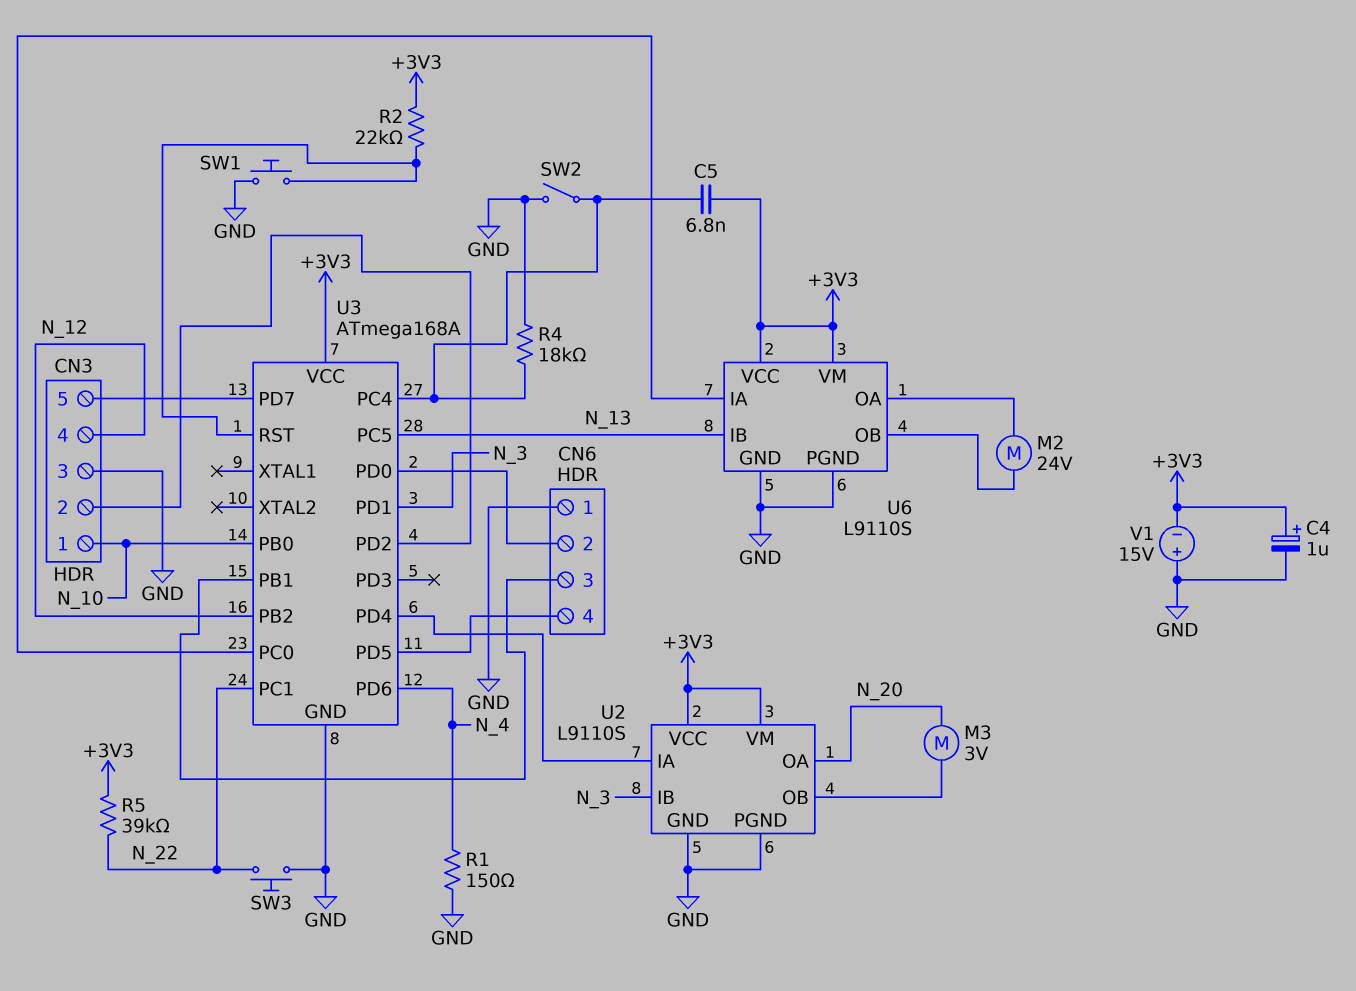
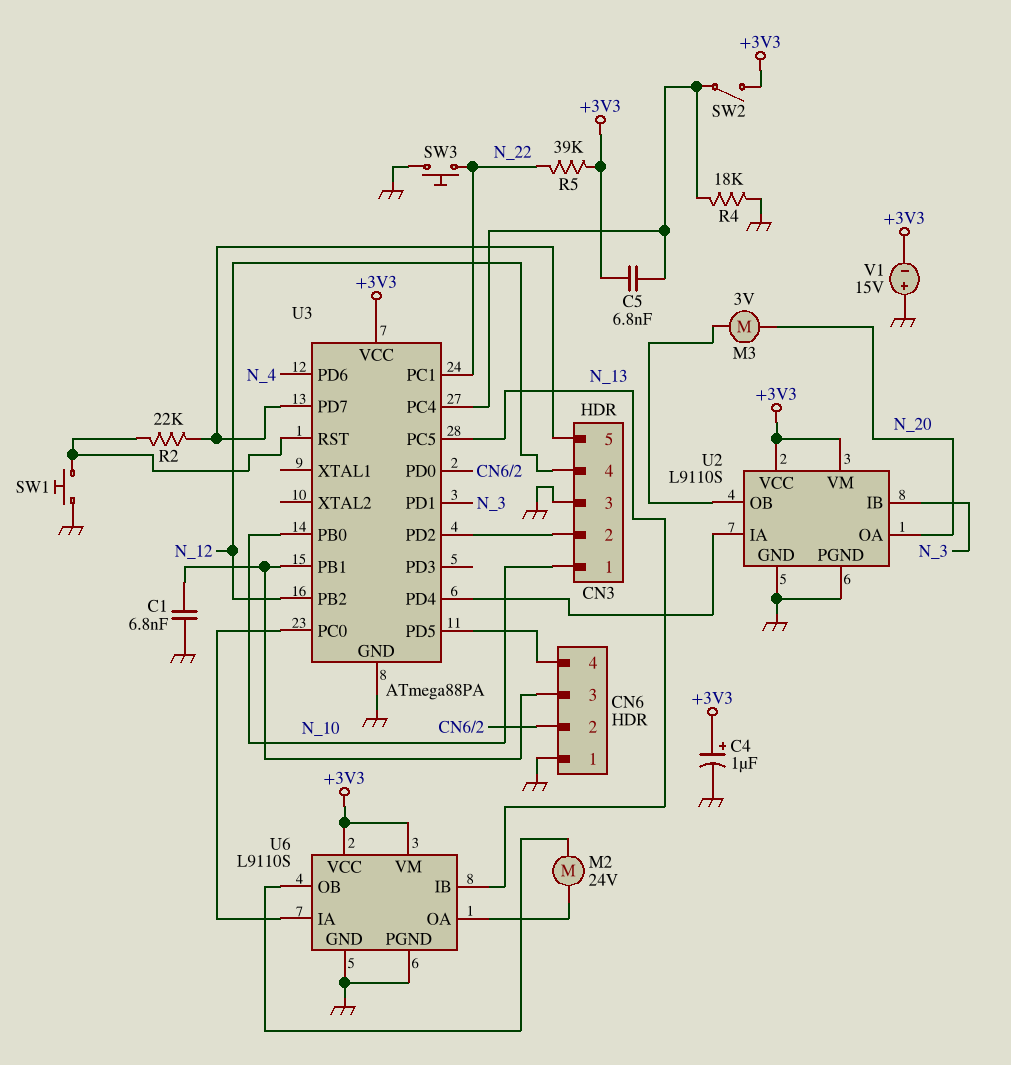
C1: none -> 6.8nF (CN6/3, GND)
R1: 150 (GND, N_4) -> none
R2: 22k (+3V3, U3/RST) -> 22k (CN3/5, U3/RST)
SW2: switch (GND, U3/PC4) -> switch (+3V3, U3/PC4)
U3: ATmega168A -> ATmega88PA

